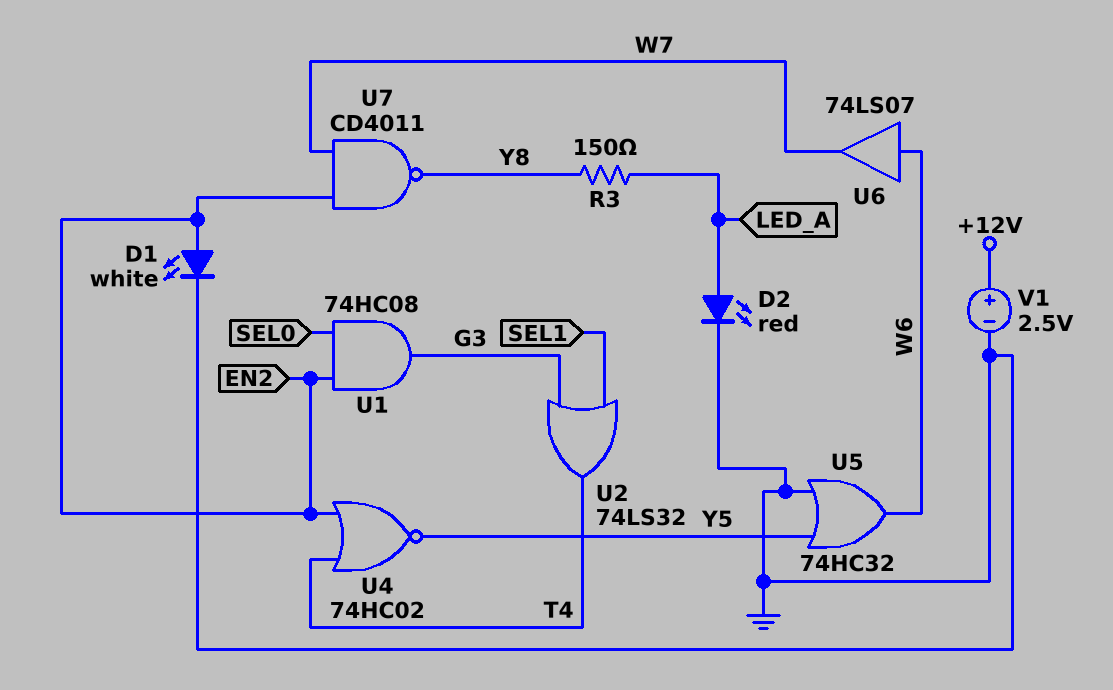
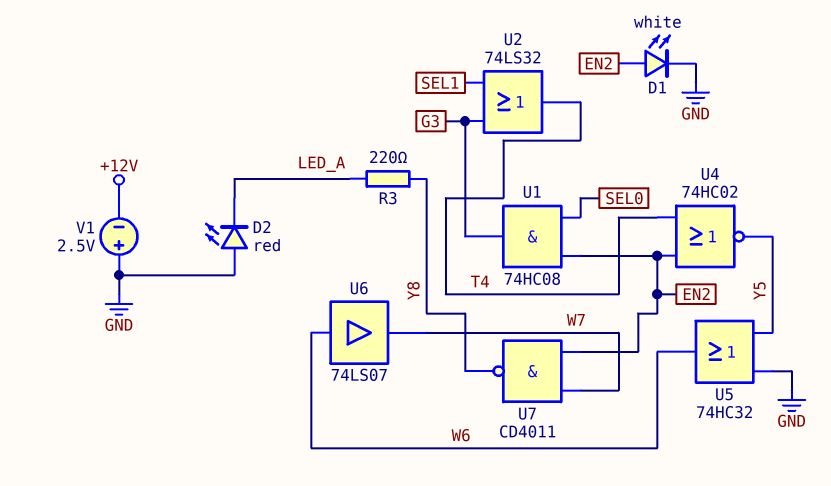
D2: LED red (A LED_A, K GND) -> LED red (A GND, K LED_A)
R3: 150 (LED_A, Y8) -> 220 (LED_A, Y8)
V1: 2.5V (plus +12V, minus GND) -> 2.5V (plus GND, minus +12V)

